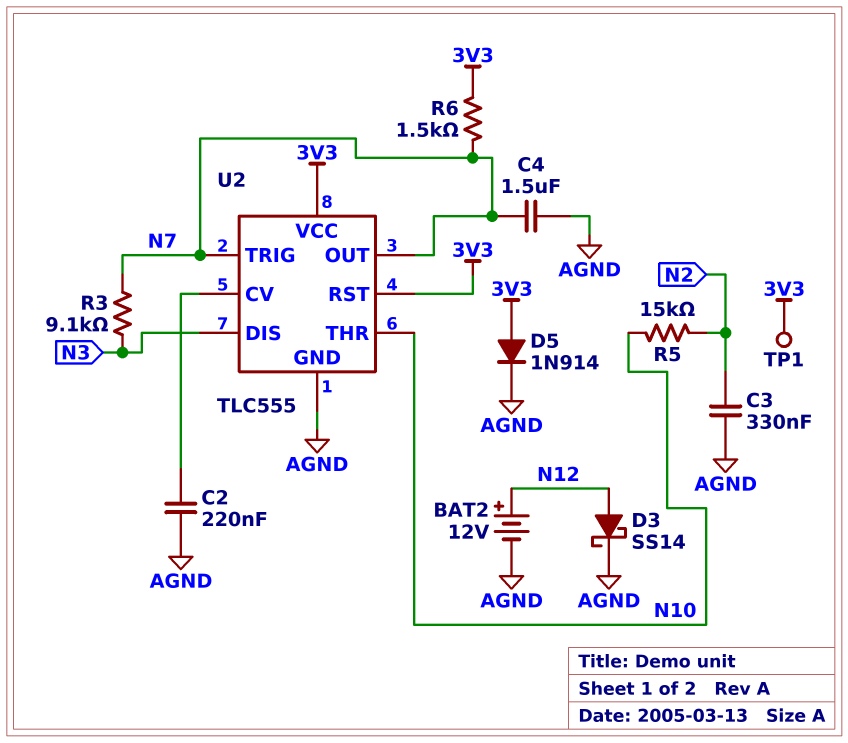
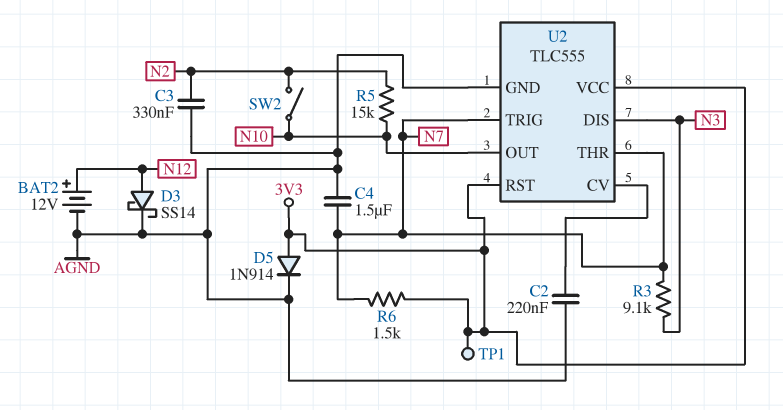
SW2: none -> switch (N2, N10)
U2 pin OUT: N7 -> N10
U2 pin THR: N10 -> N7

